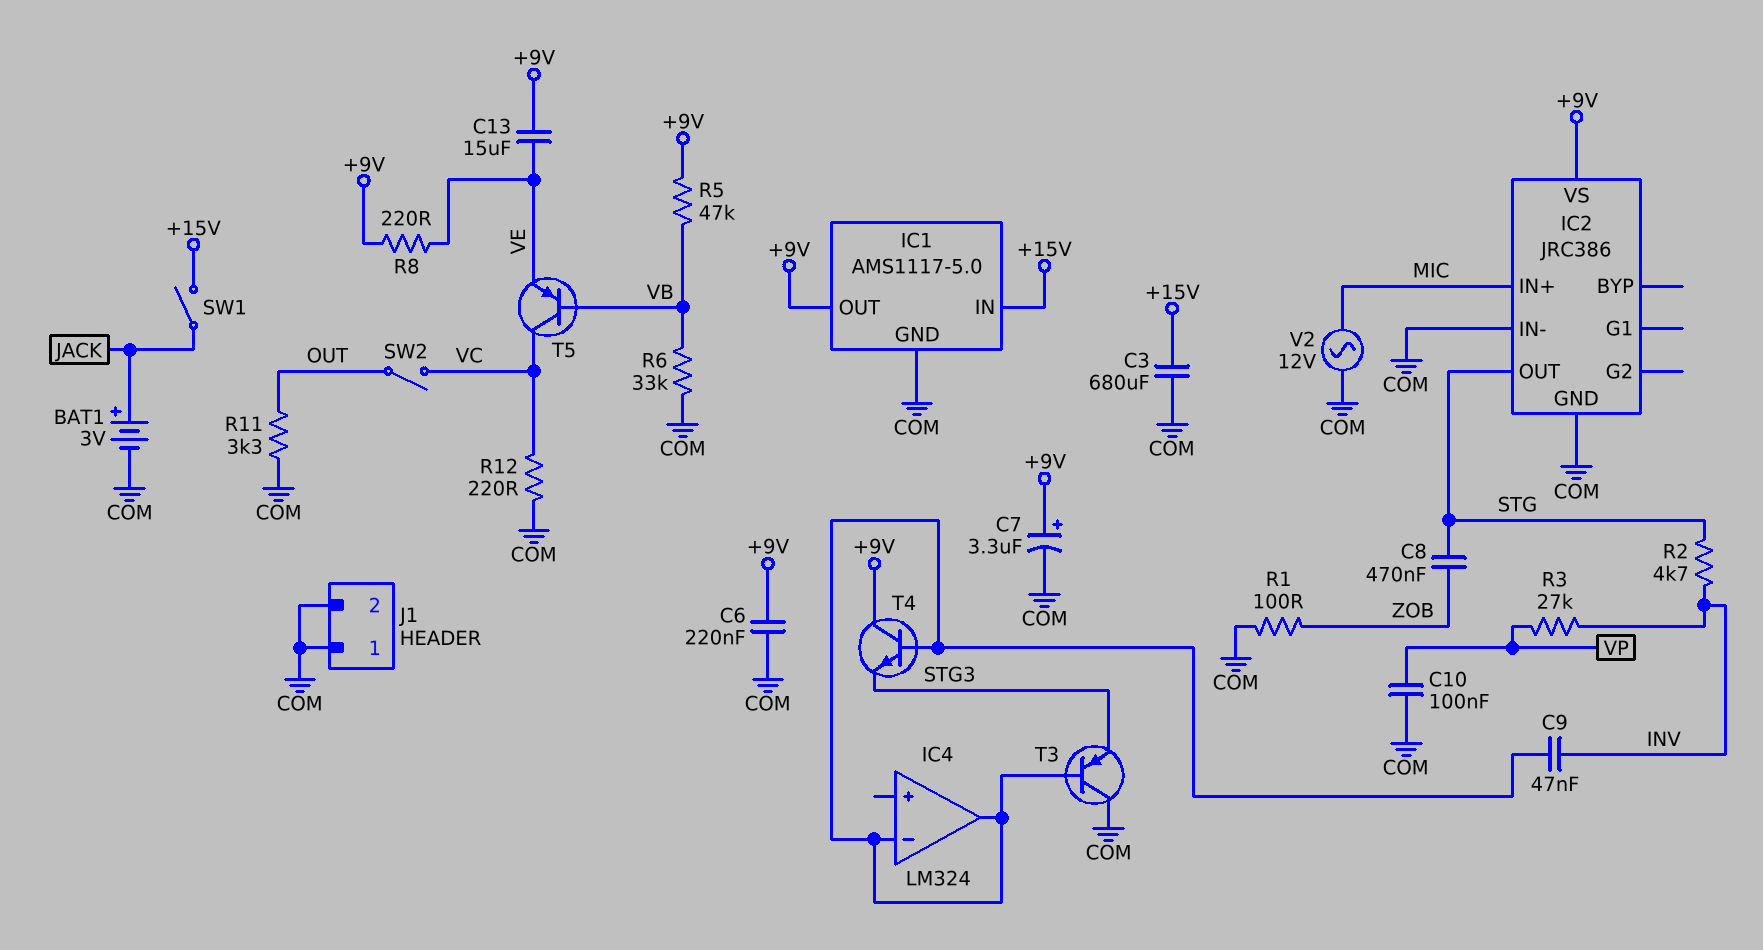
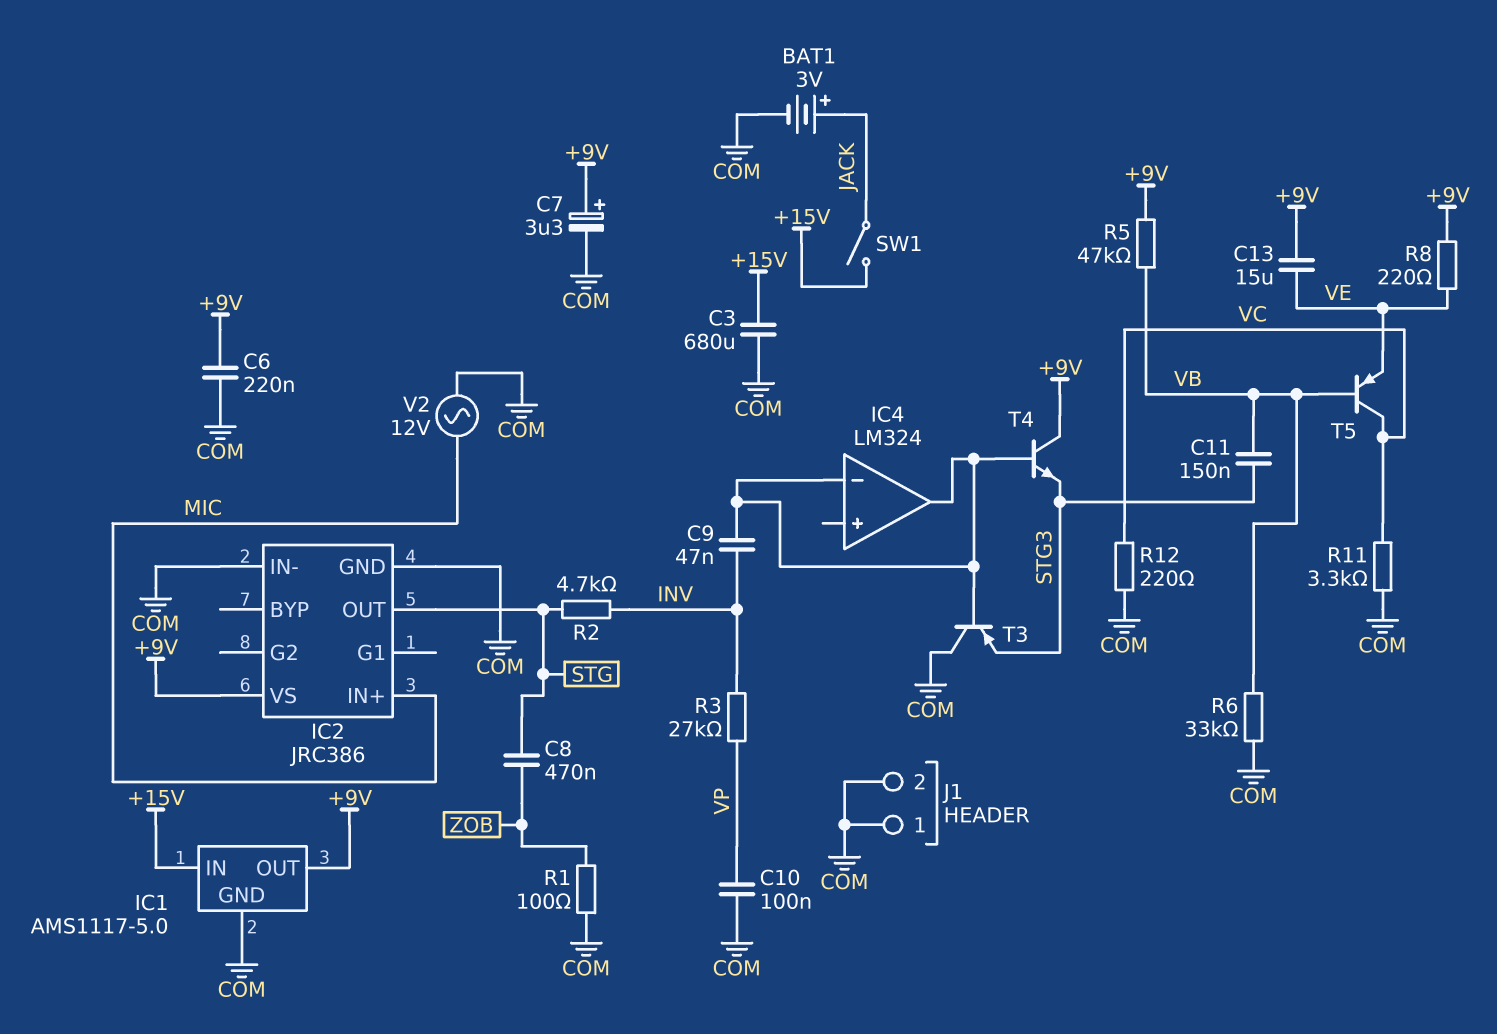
C11: none -> 150nF (STG3, VB)
R11: 3.3k (COM, OUT) -> 3.3k (COM, VC)
SW2: switch (OUT, VC) -> none

